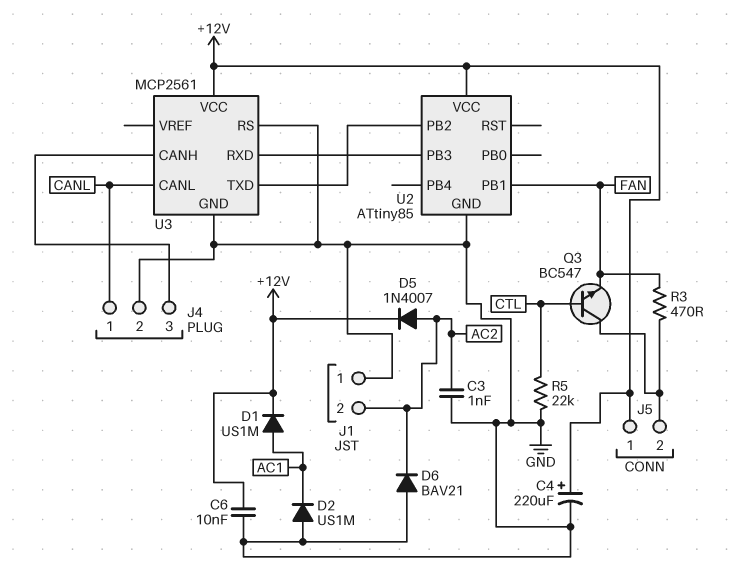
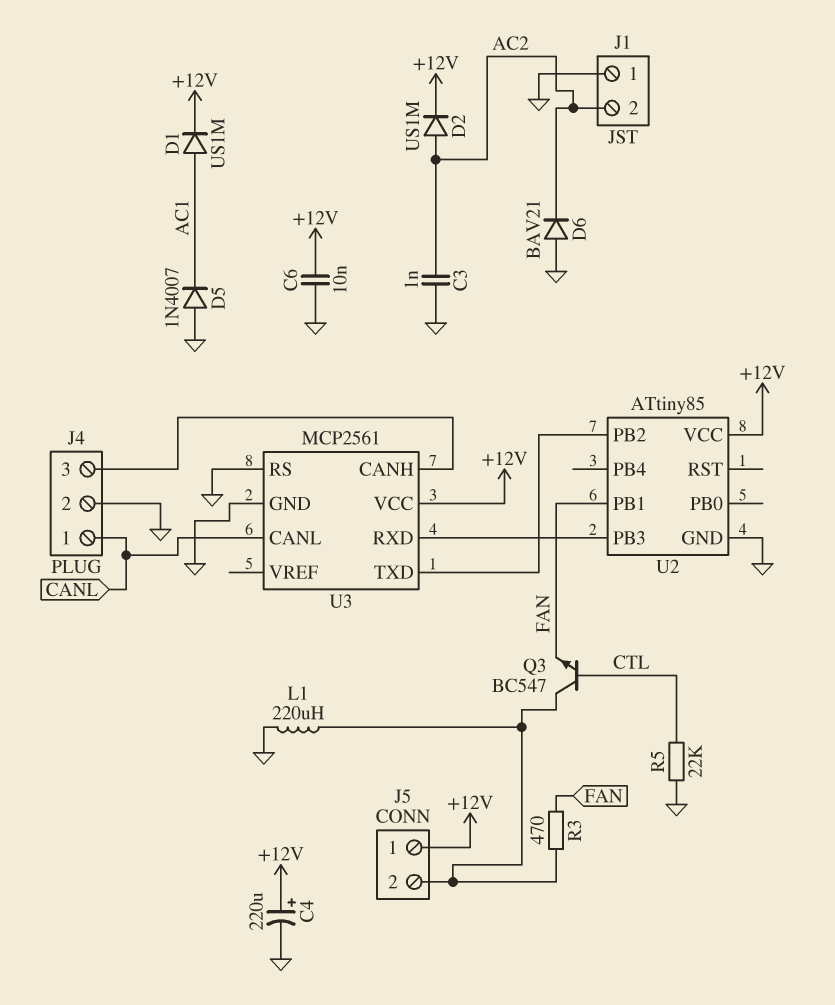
D2: diode US1M (A GND, K AC1) -> diode US1M (A AC2, K +12V)
D5: diode 1N4007 (A AC2, K +12V) -> diode 1N4007 (A GND, K AC1)
L1: none -> 220uH (GND, J5/2)

